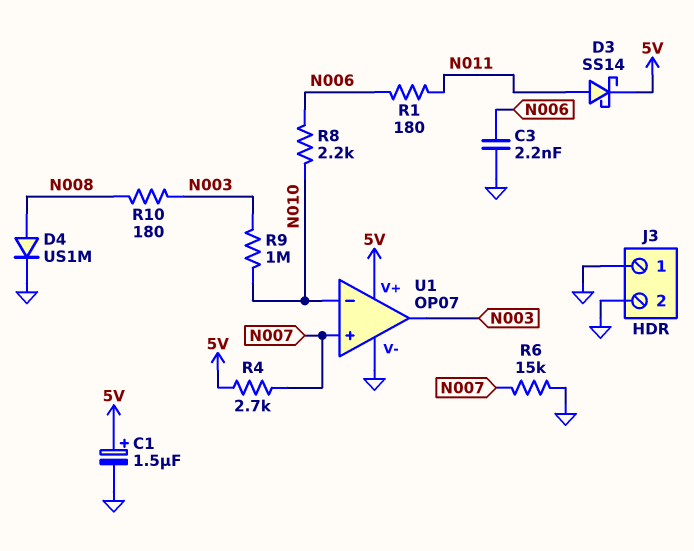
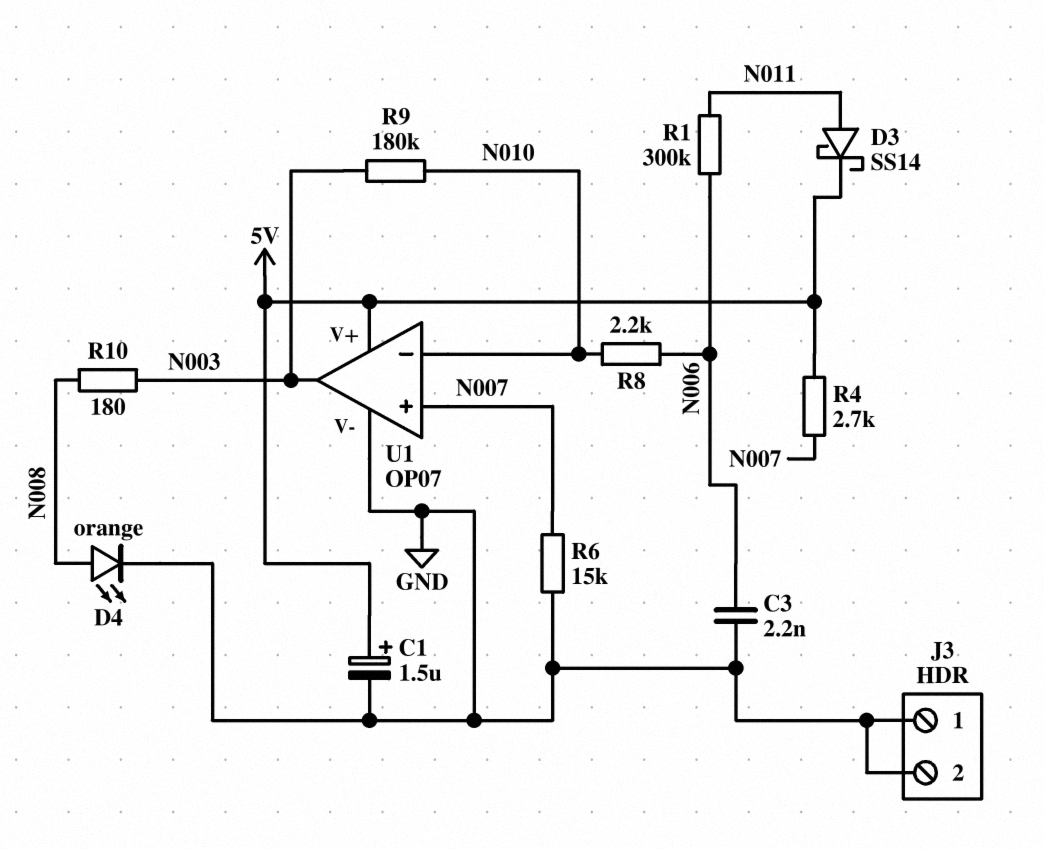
D4: diode US1M (A N008, K GND) -> LED orange (A N008, K GND)
R1: 180 (N006, N011) -> 300k (N006, N011)
R9: 1M (N003, N010) -> 180k (N003, N010)

